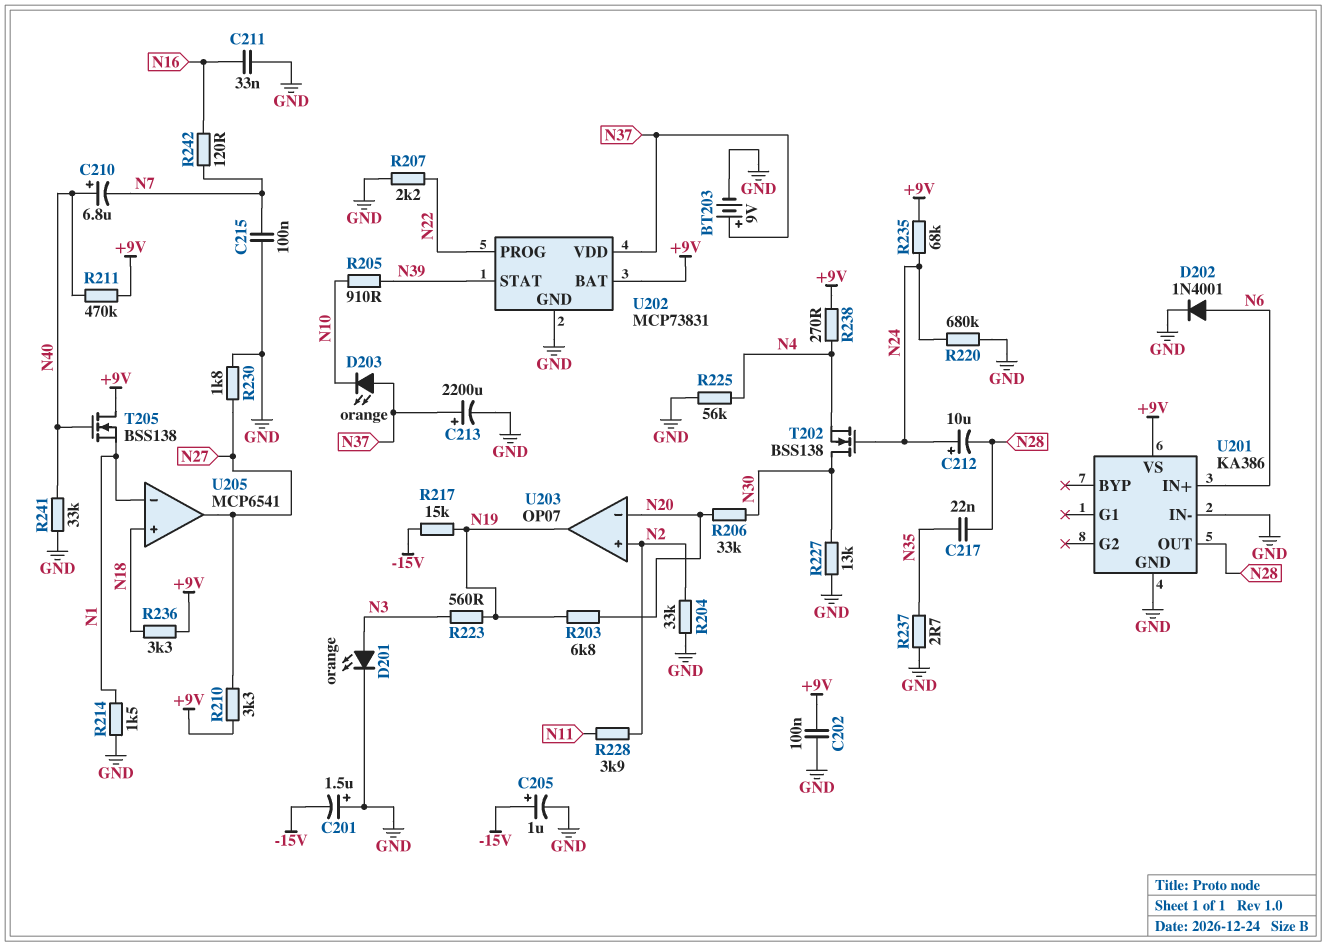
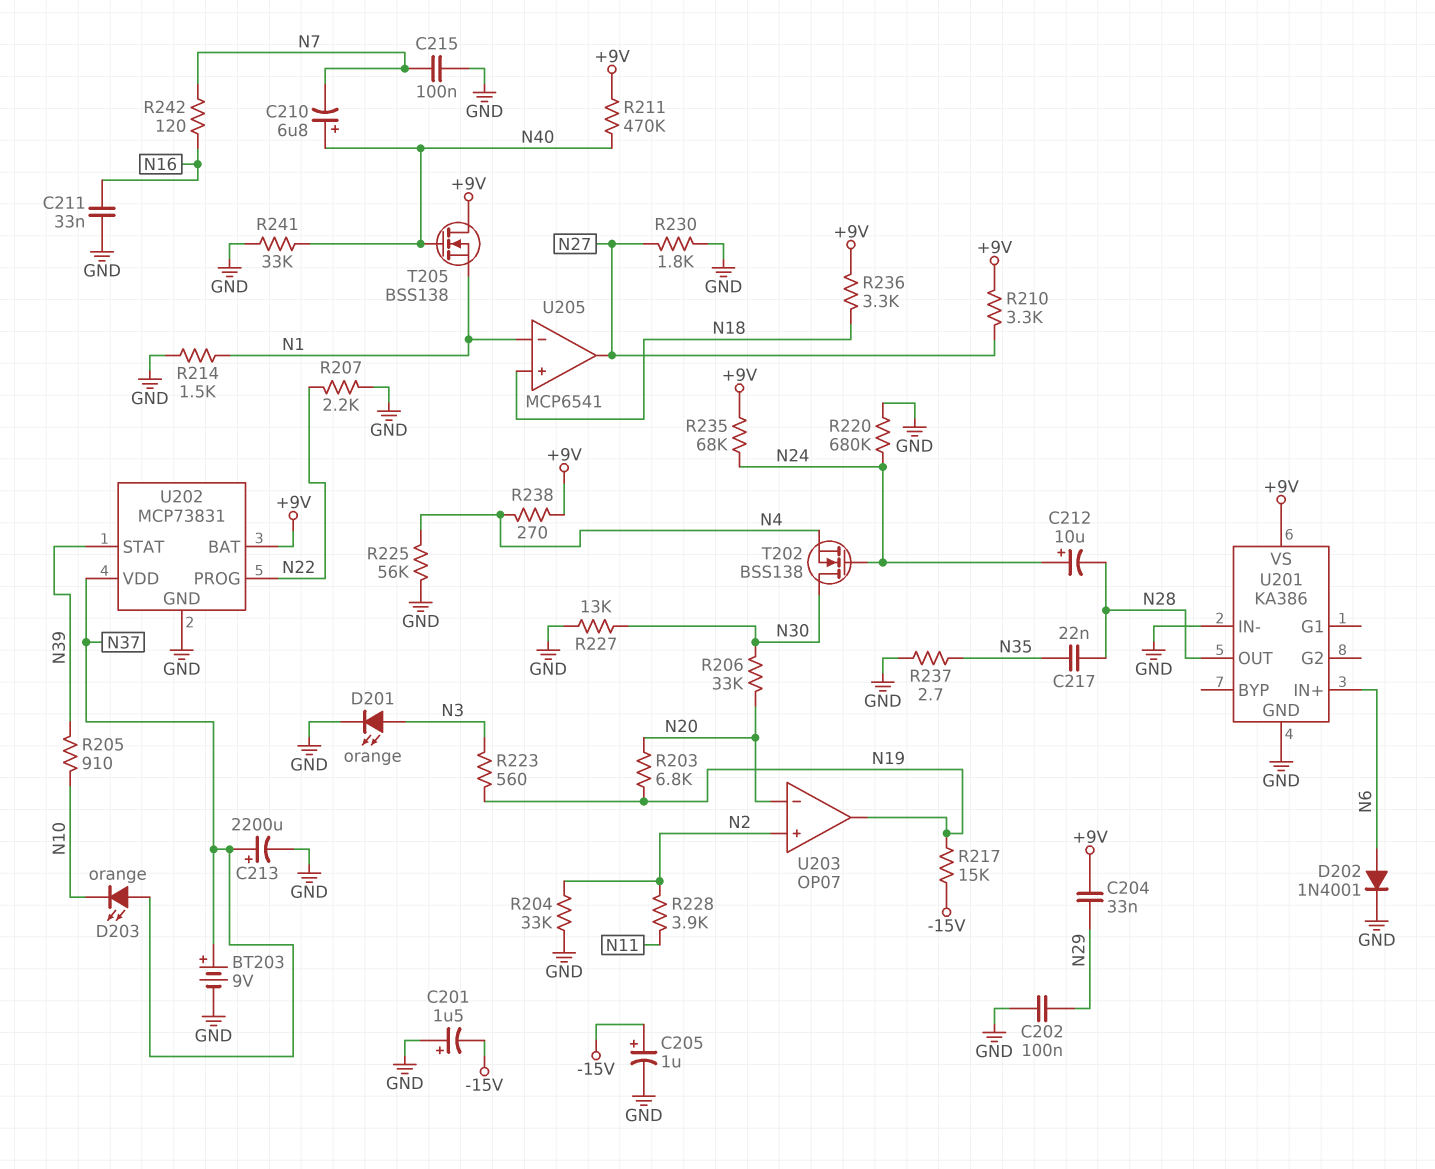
C202: 100nF (+9V, GND) -> 100nF (GND, N29)
C204: none -> 33nF (+9V, N29)

